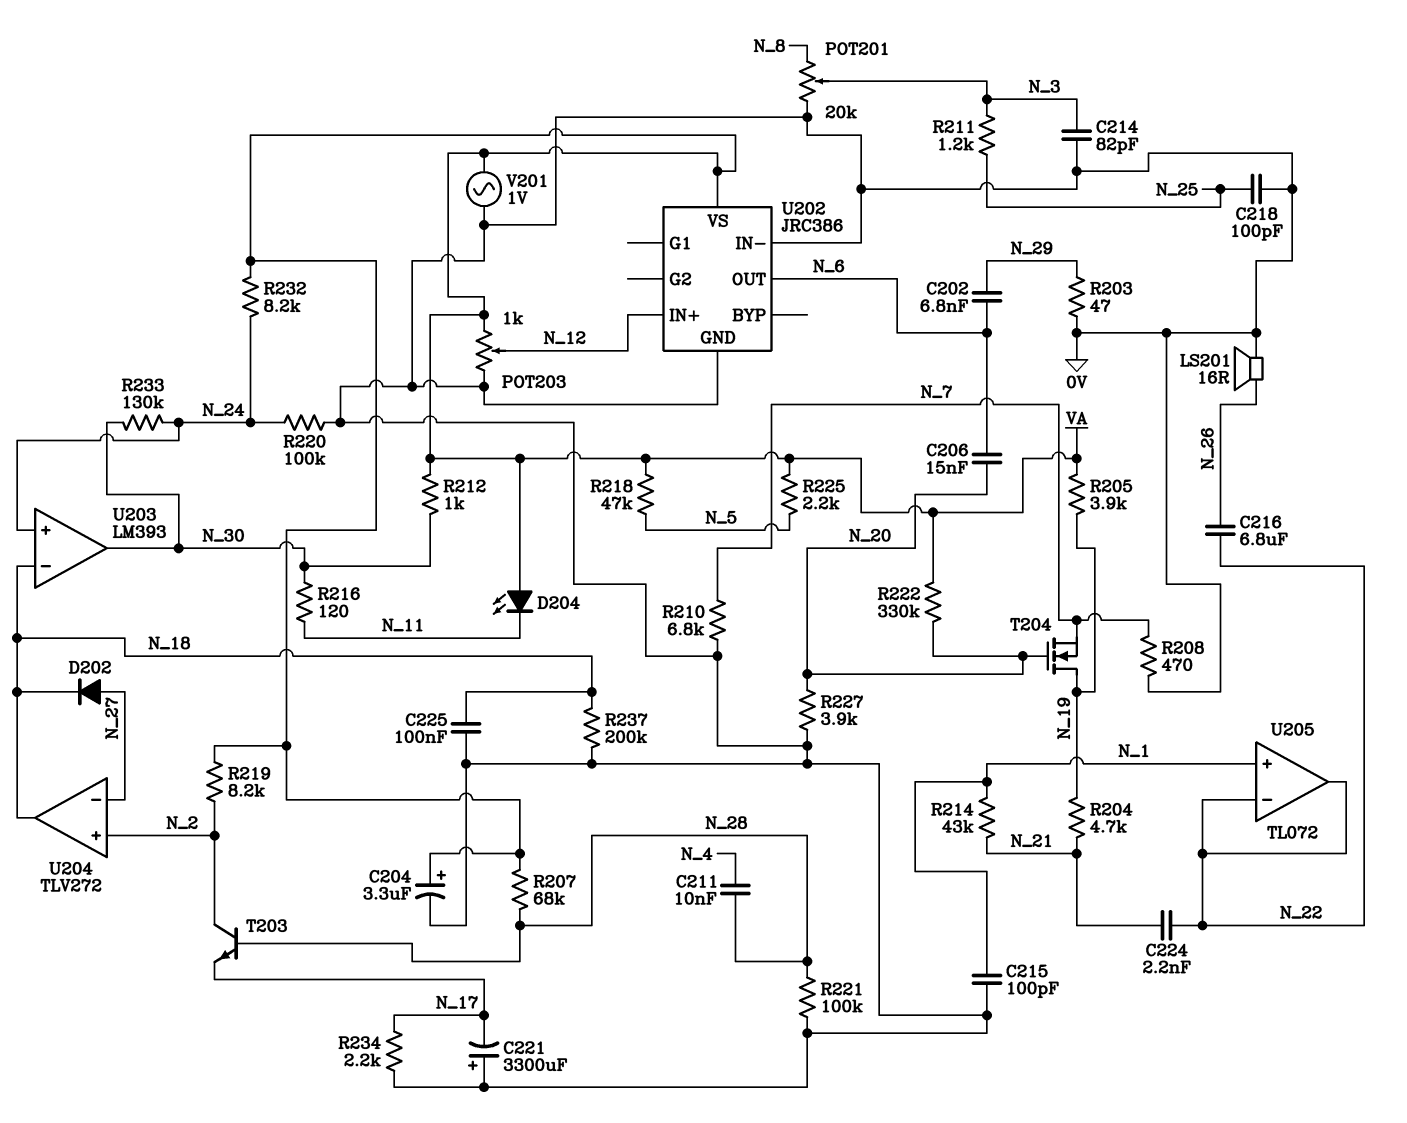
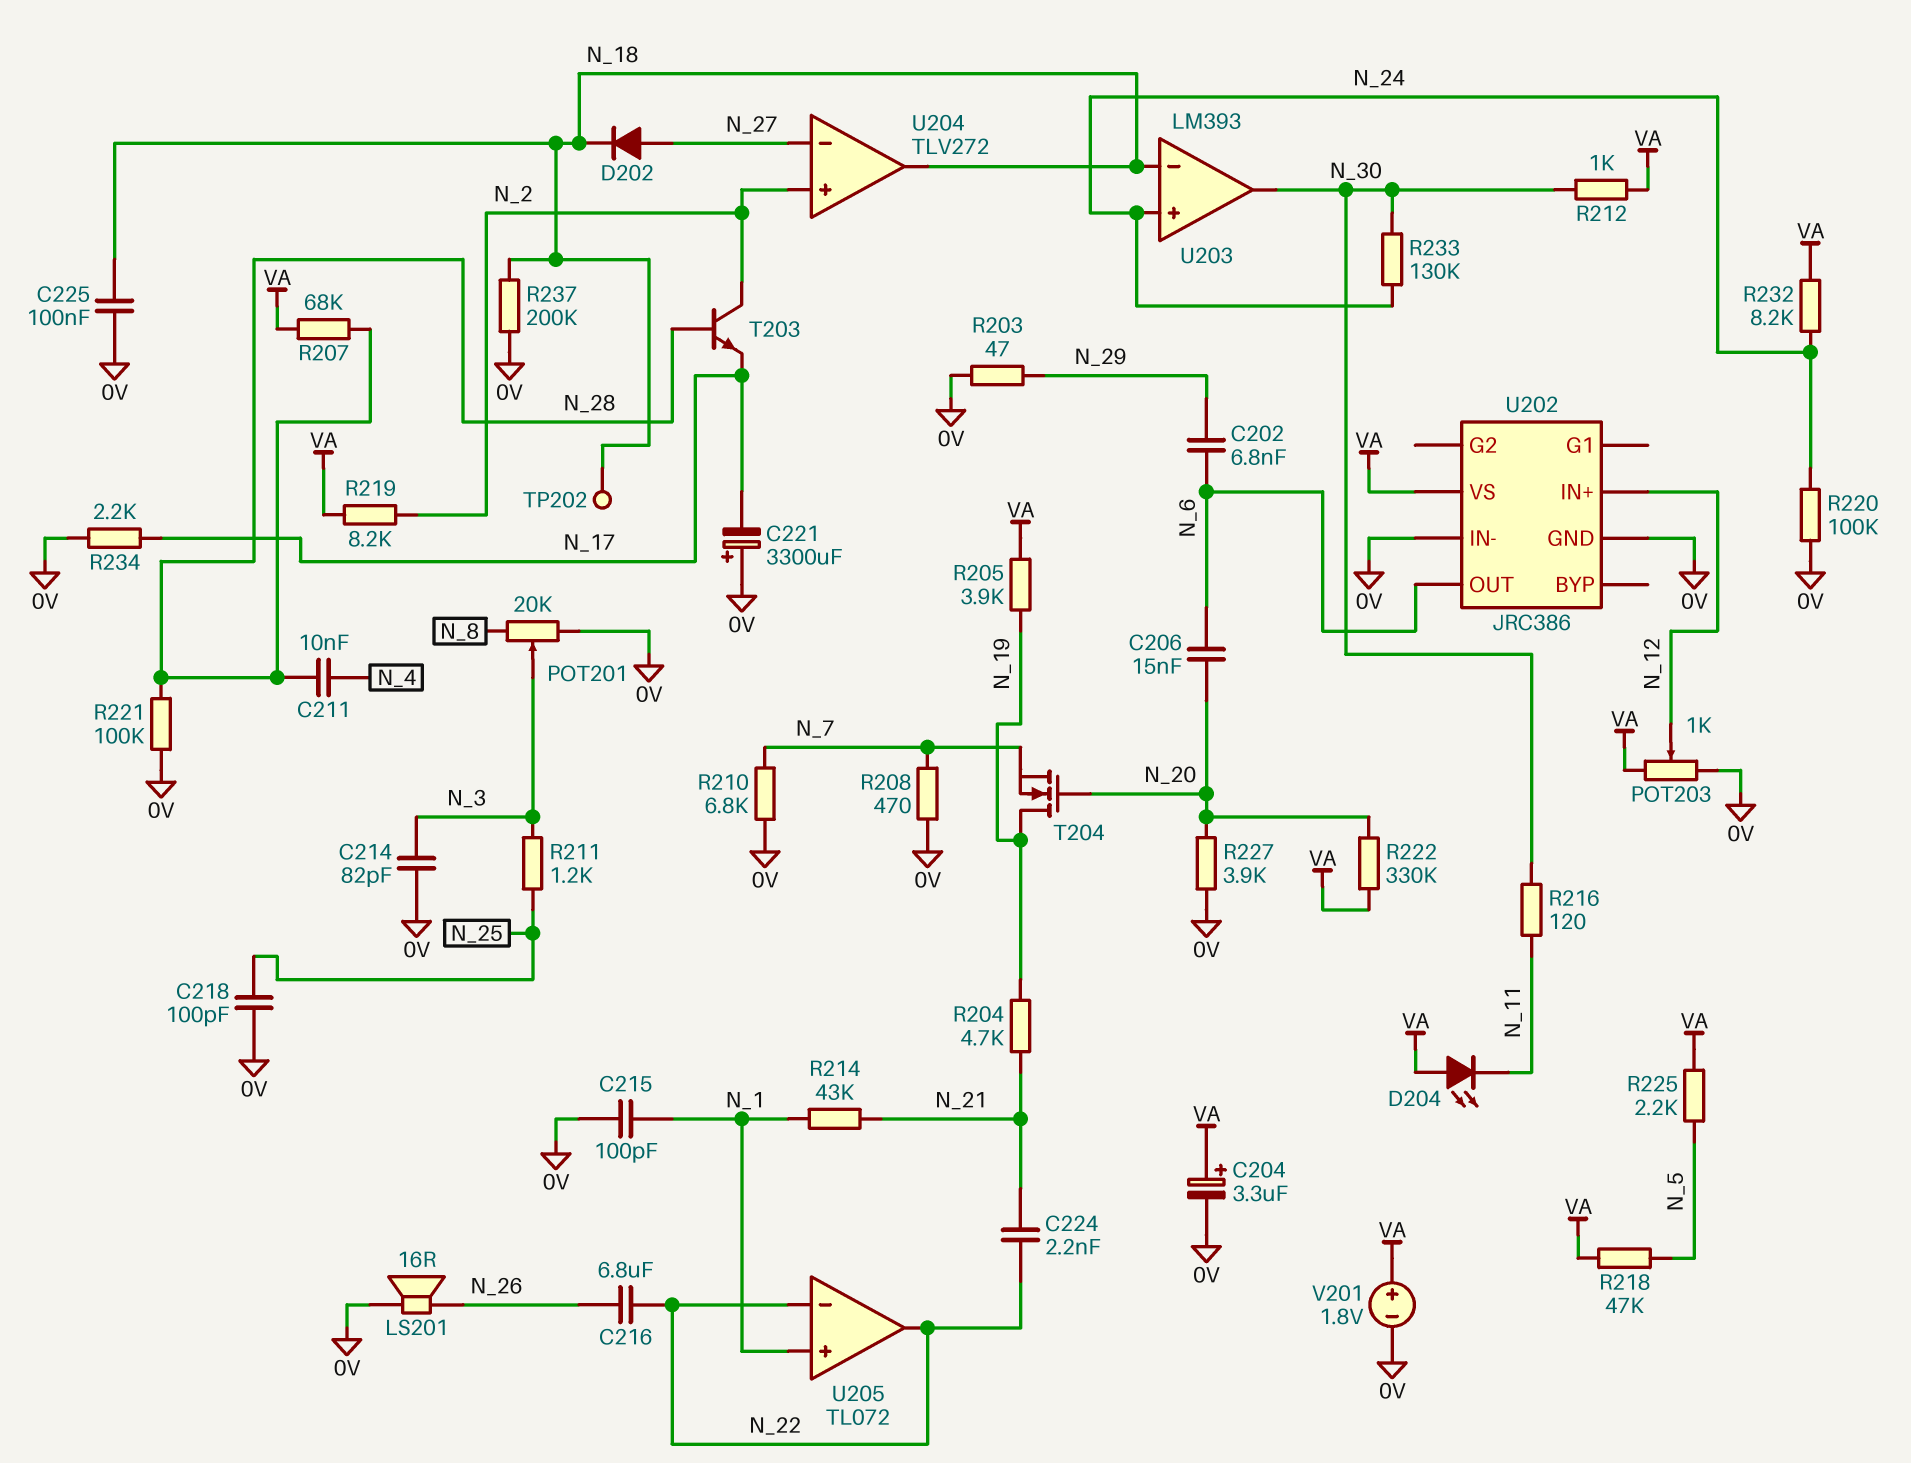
TP202: none -> test point (N_18)
V201: AC 1V (0V, VA) -> 1.8V (plus VA, minus 0V)

